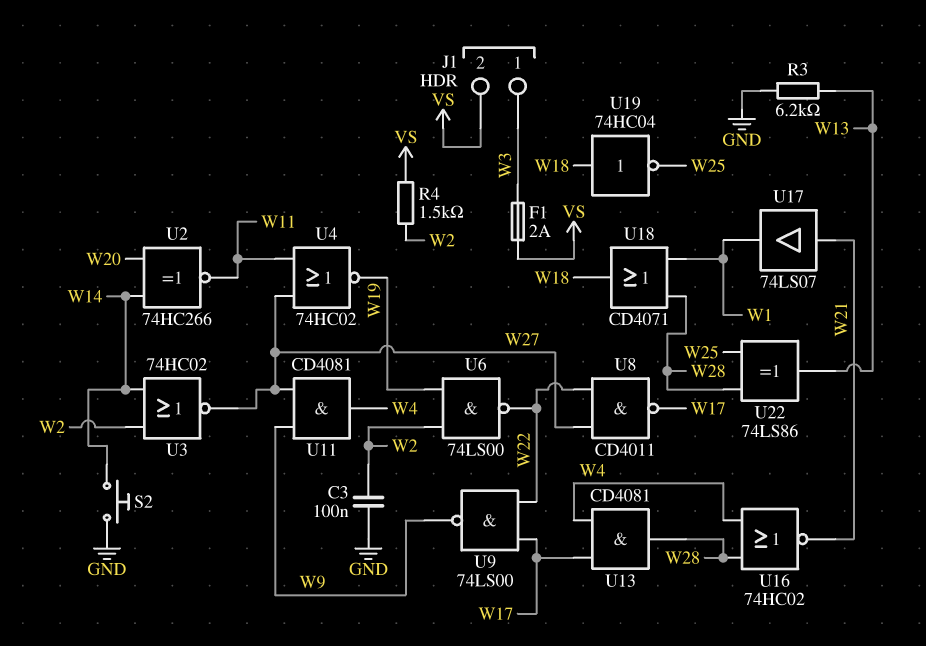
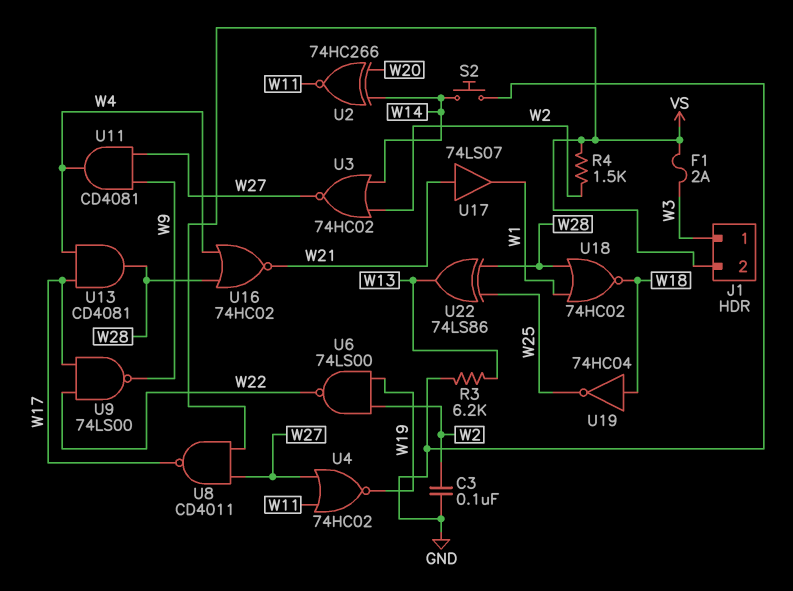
U8: NAND CD4011 (in W22, in W27, out W17) -> NAND CD4011 (in VS, in W27, out W17)
U18: OR CD4071 (in W1, in W28, out W18) -> NOR 74HC02 (in W1, in W28, out W18)

